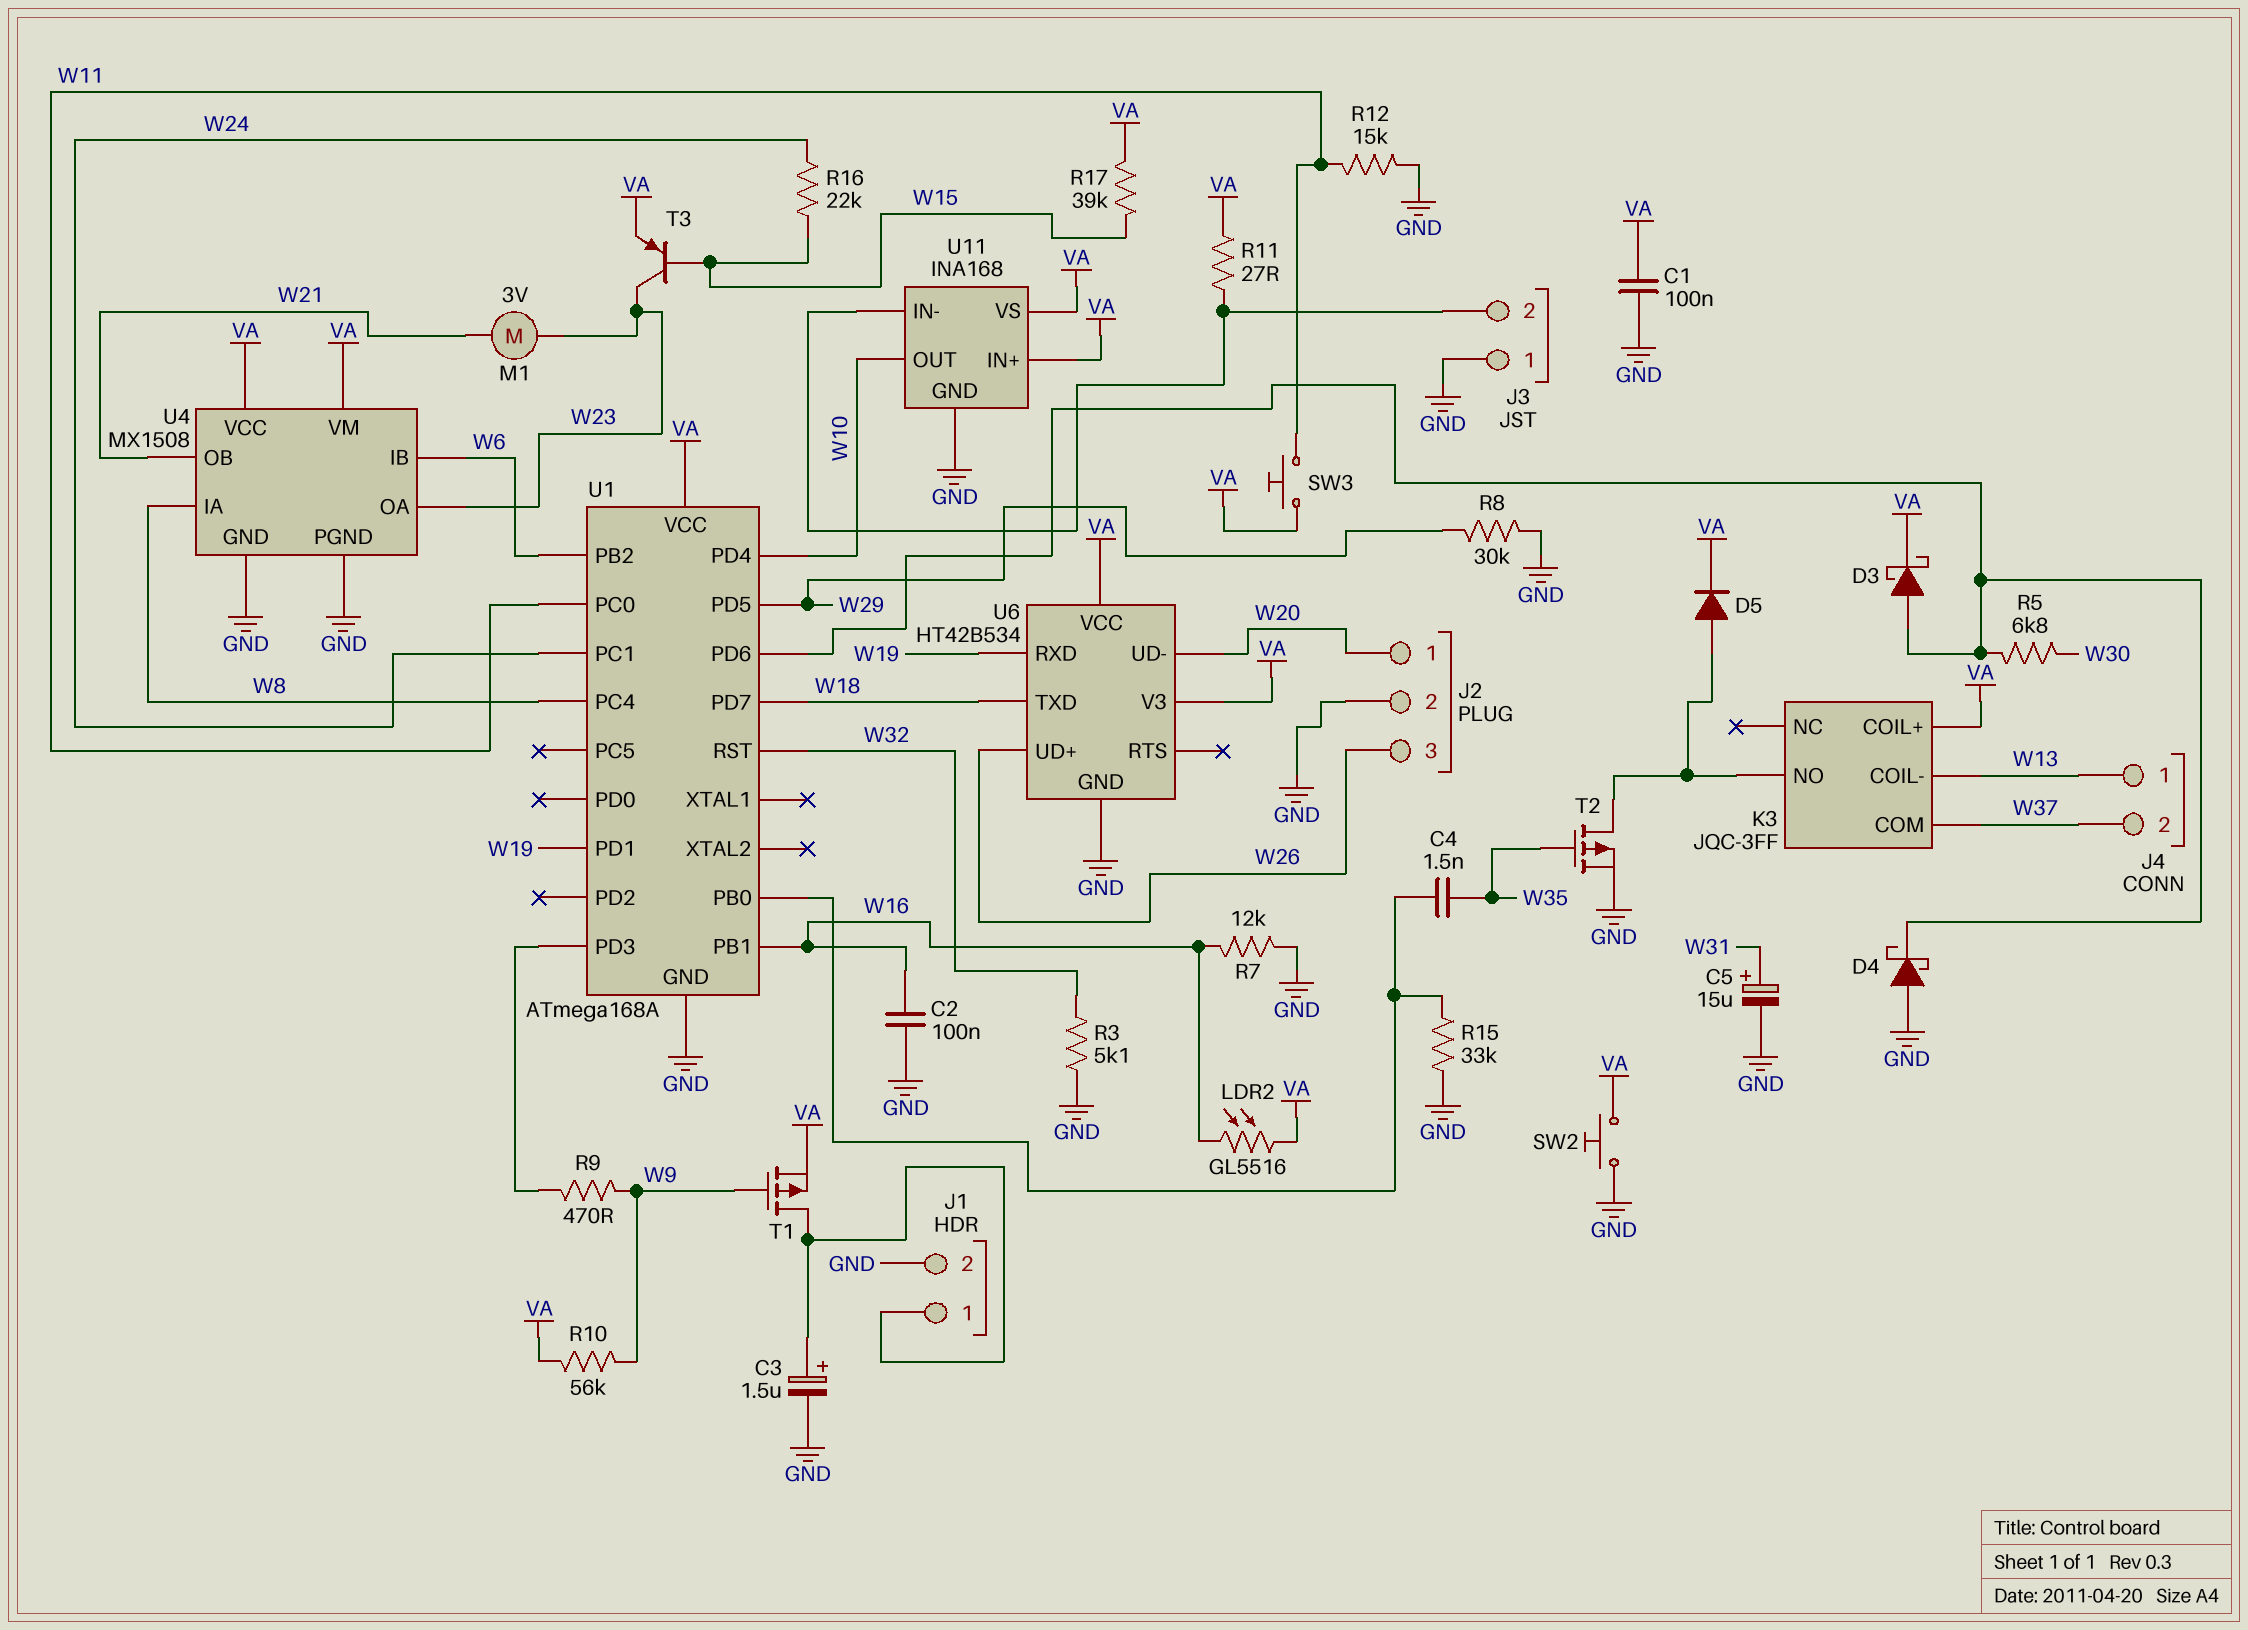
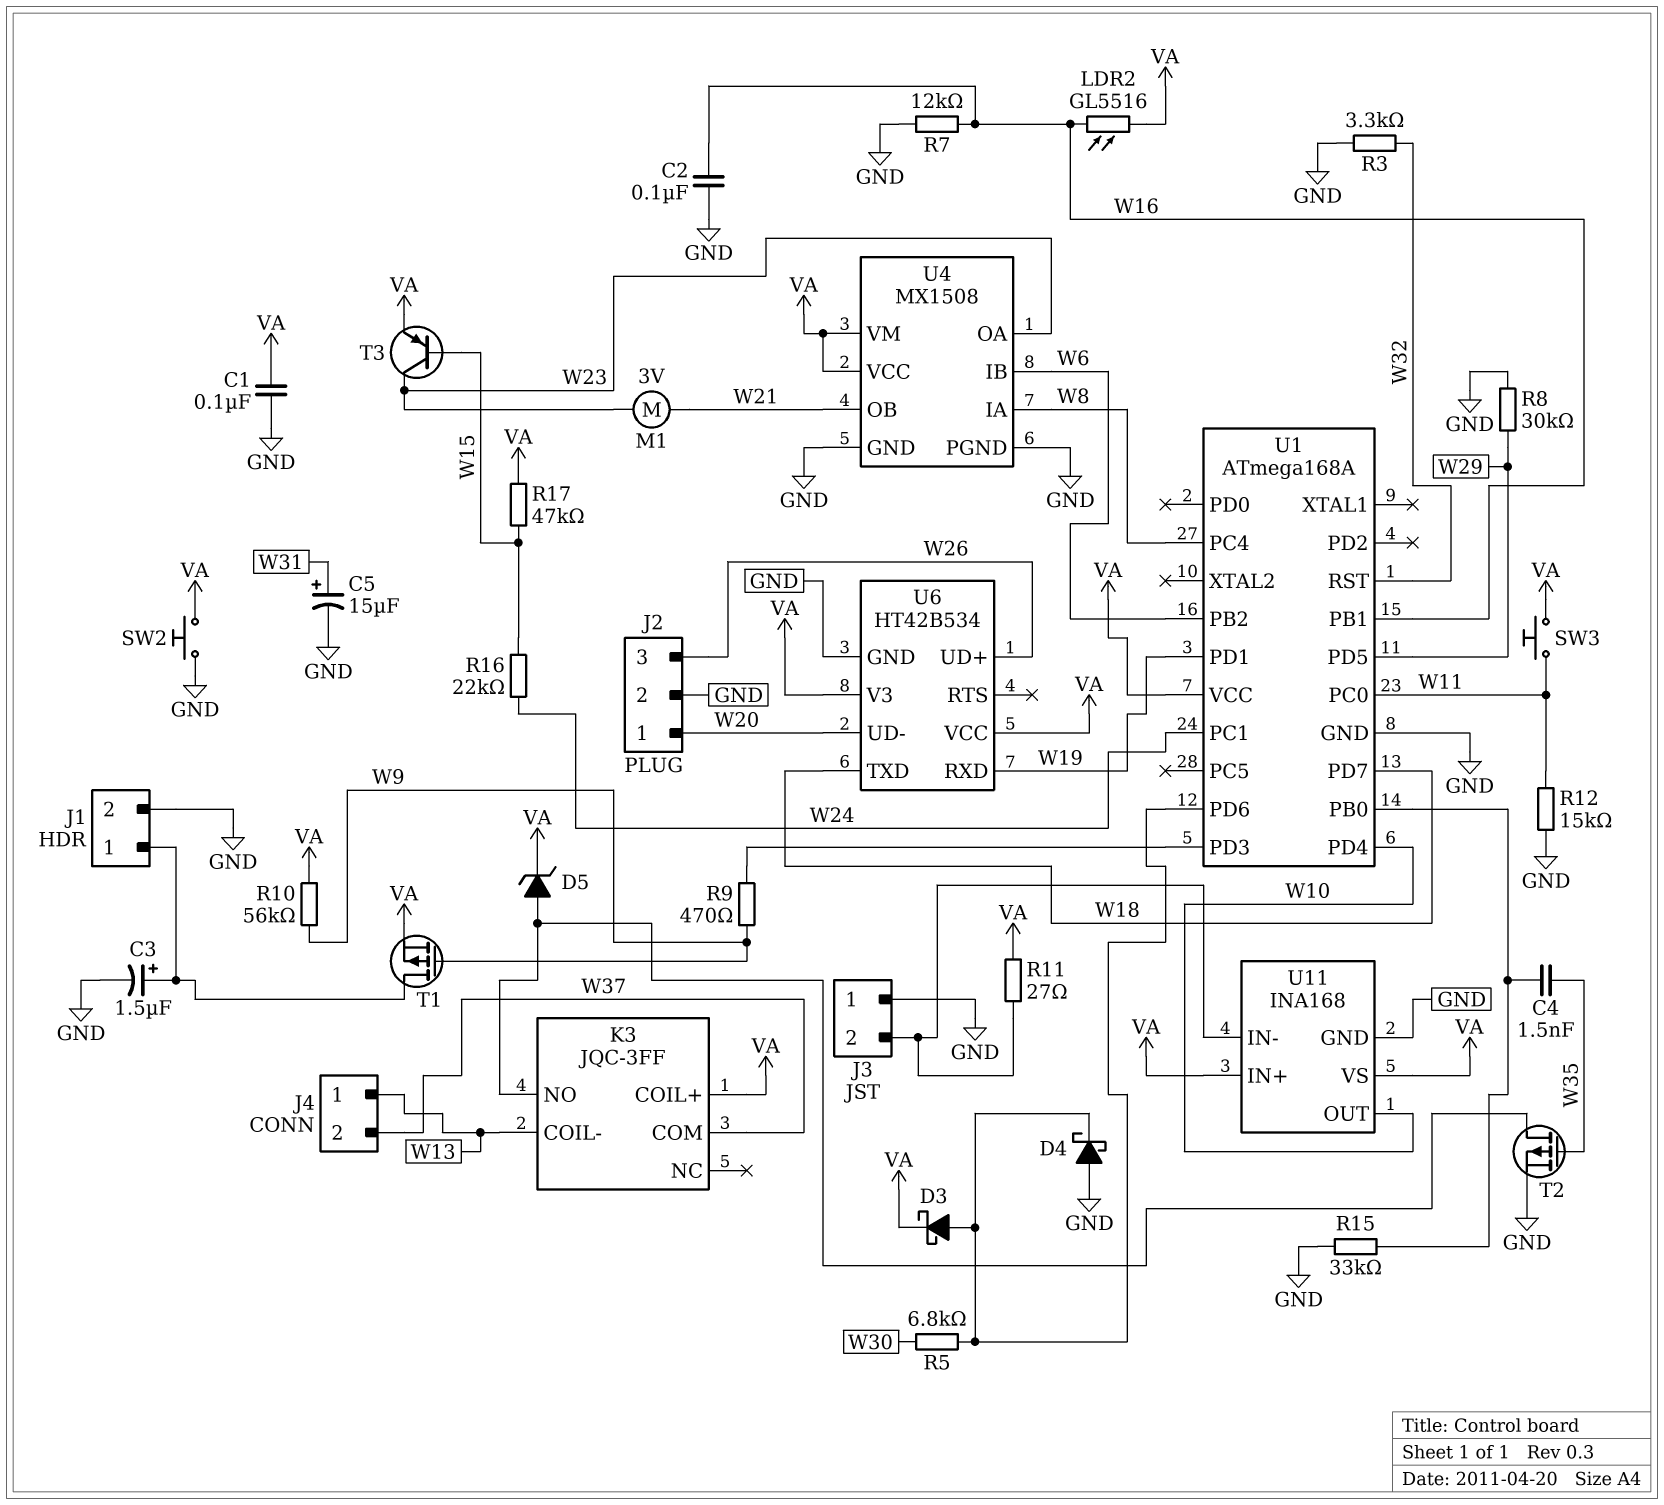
D5: diode (A K3/NO, K VA) -> zener (A K3/NO, K VA)
R3: 5.1k (GND, W32) -> 3.3k (GND, W32)
R17: 39k (VA, W15) -> 47k (VA, W15)

